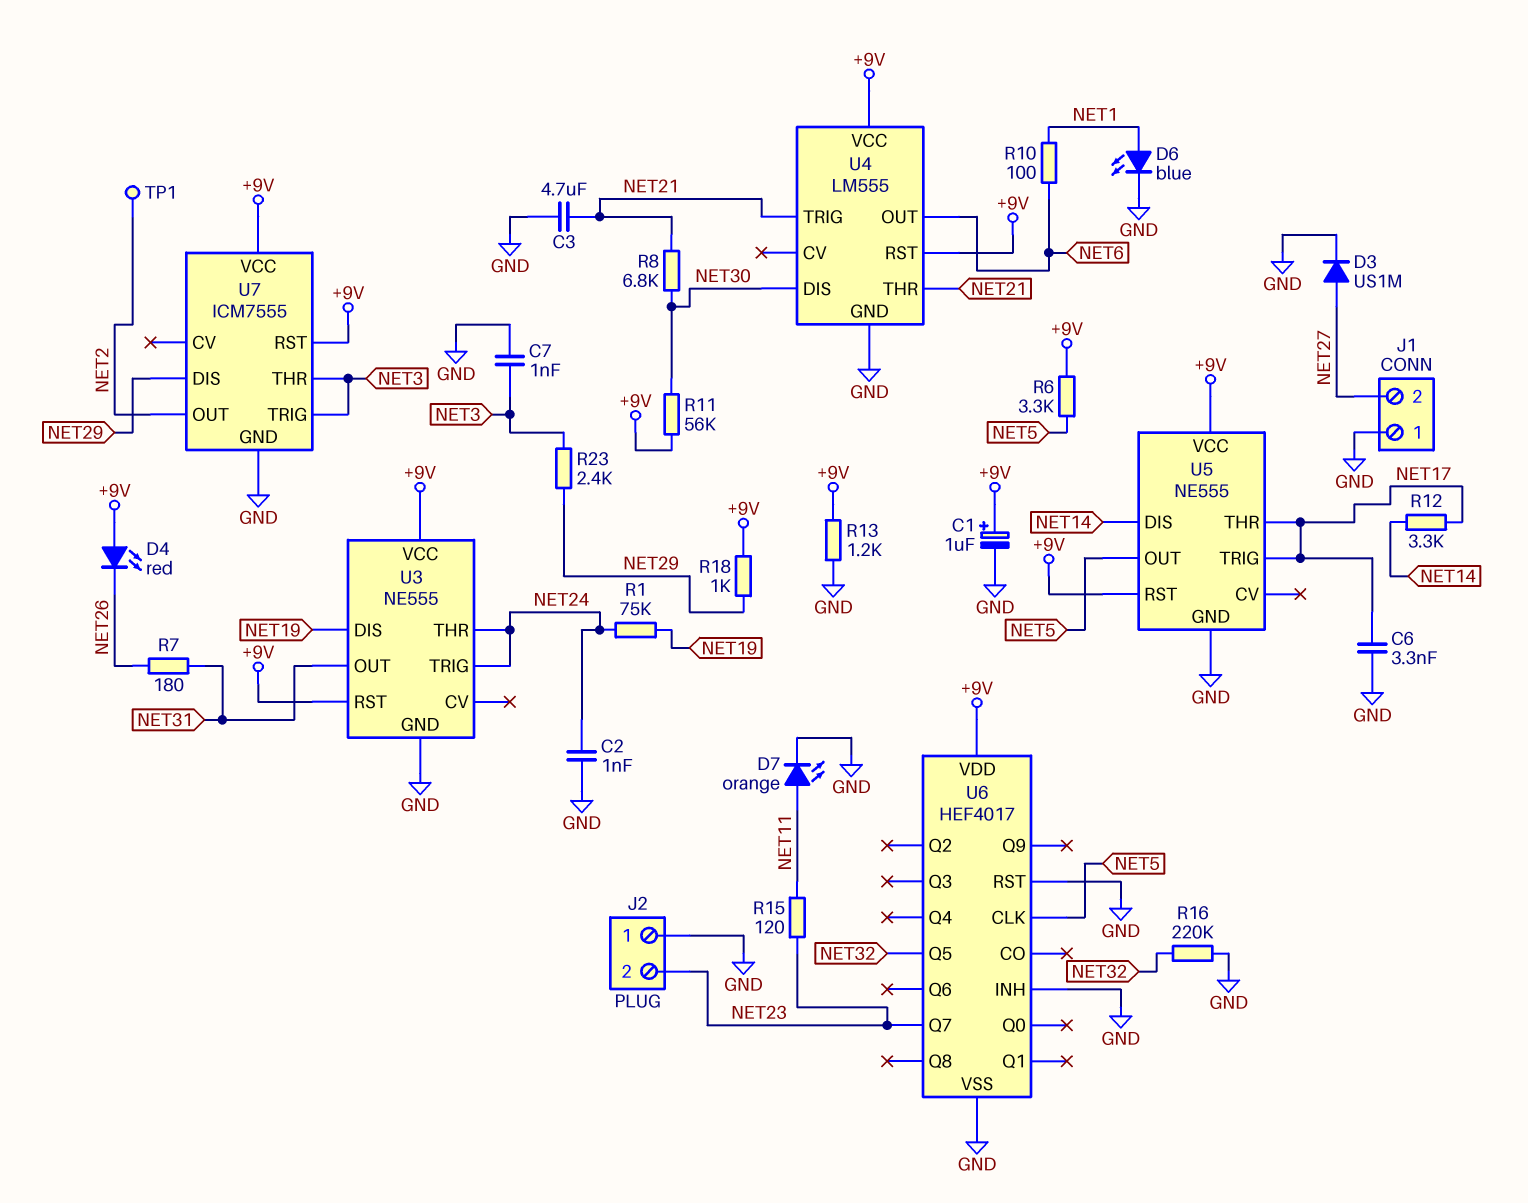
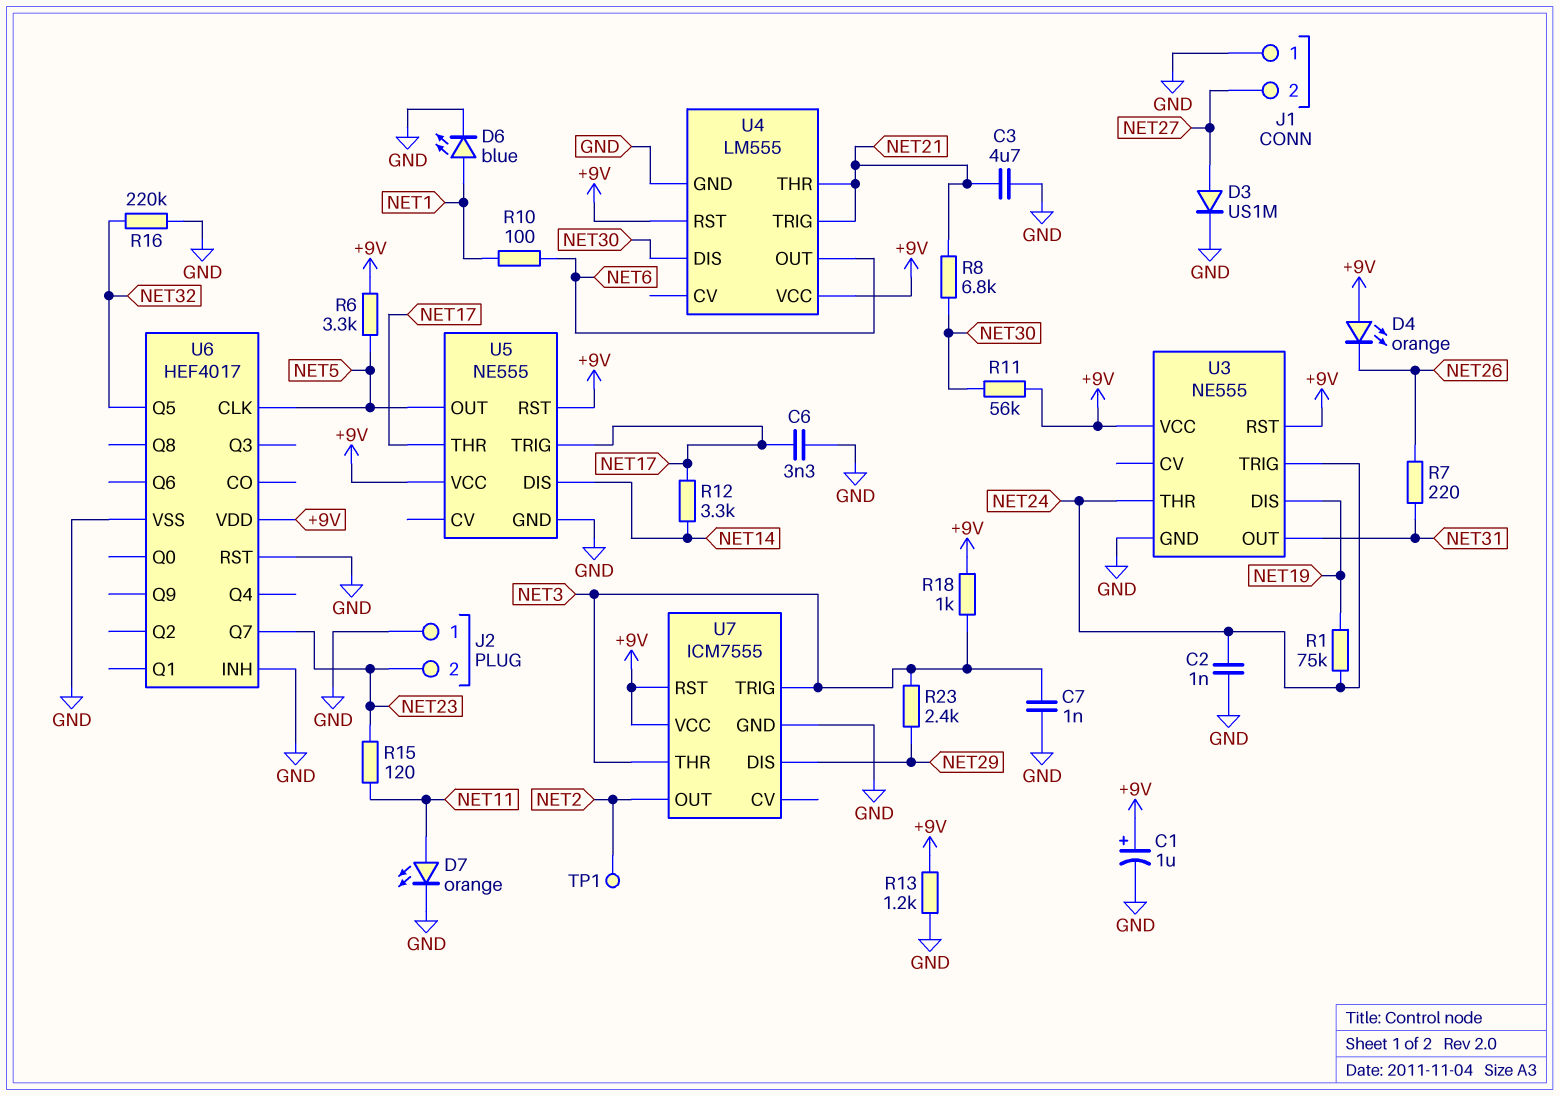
D4: LED red (A +9V, K NET26) -> LED orange (A +9V, K NET26)
R7: 180 (NET26, NET31) -> 220 (NET26, NET31)
R18: 1k (+9V, NET29) -> 1k (+9V, NET3)

